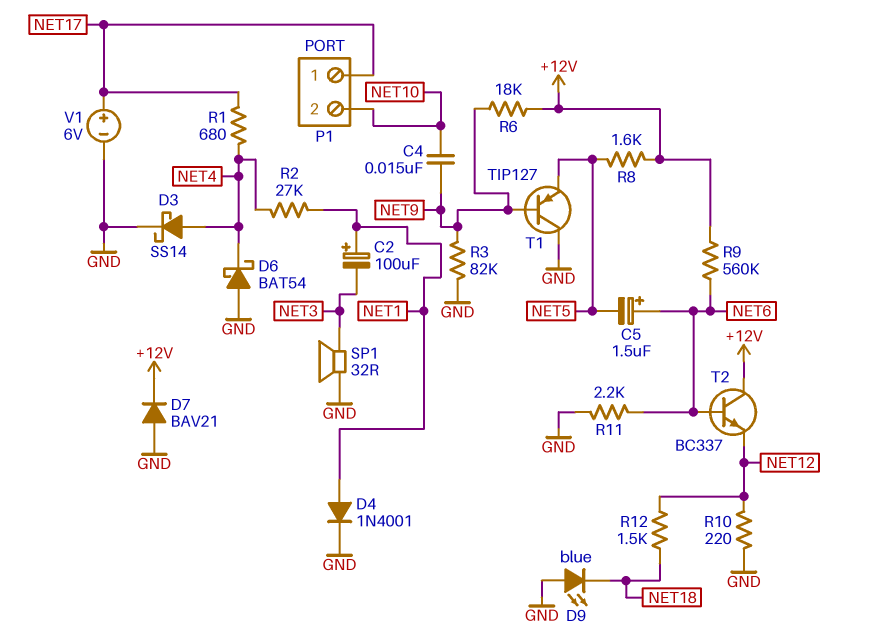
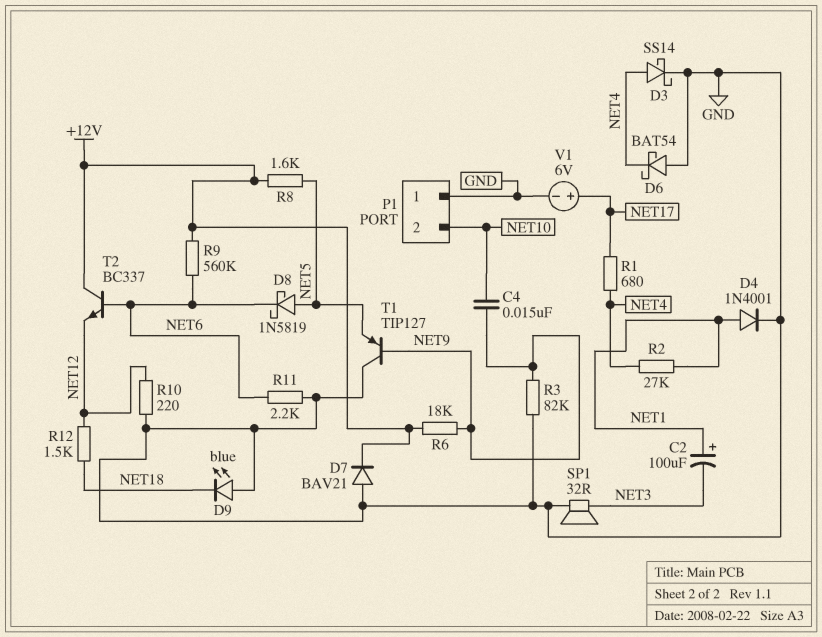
C5: 1.5uF (plus NET6, minus NET5) -> none
D8: none -> schottky 1N5819 (A NET5, K NET6)
P1 pin 1: NET17 -> GND

